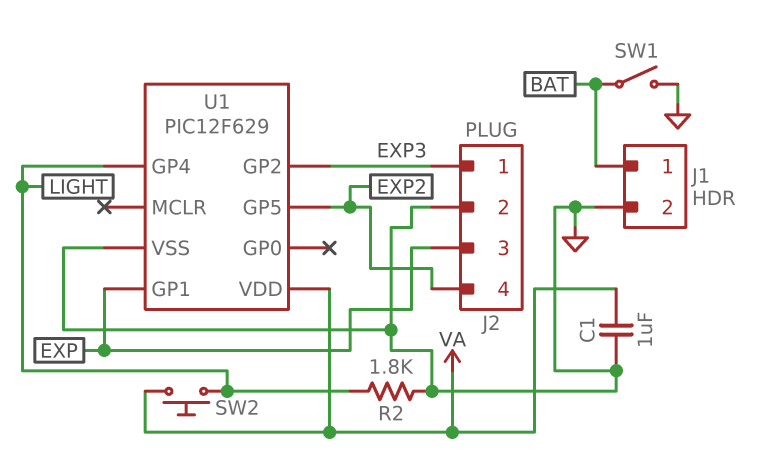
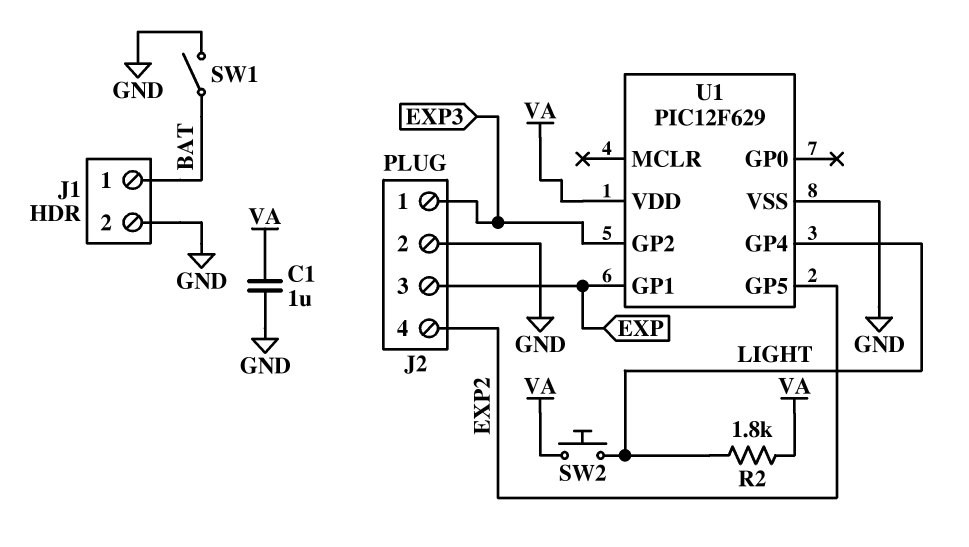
R2: 1.8k (GND, LIGHT) -> 1.8k (LIGHT, VA)

